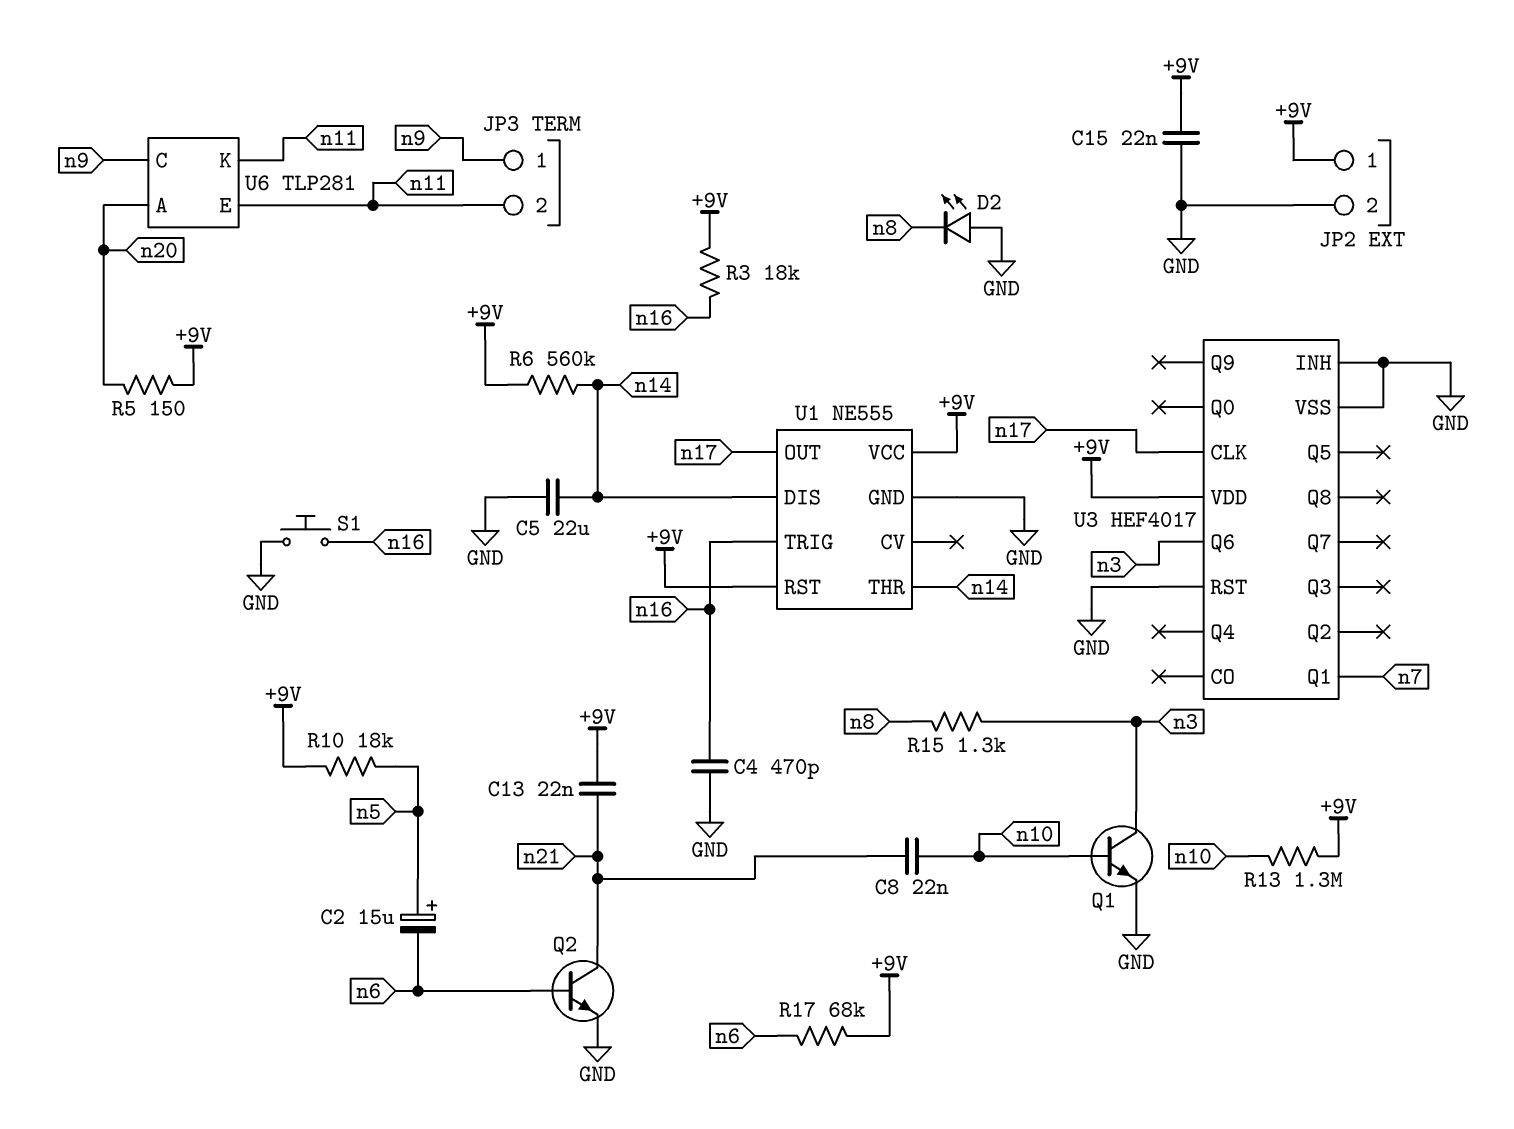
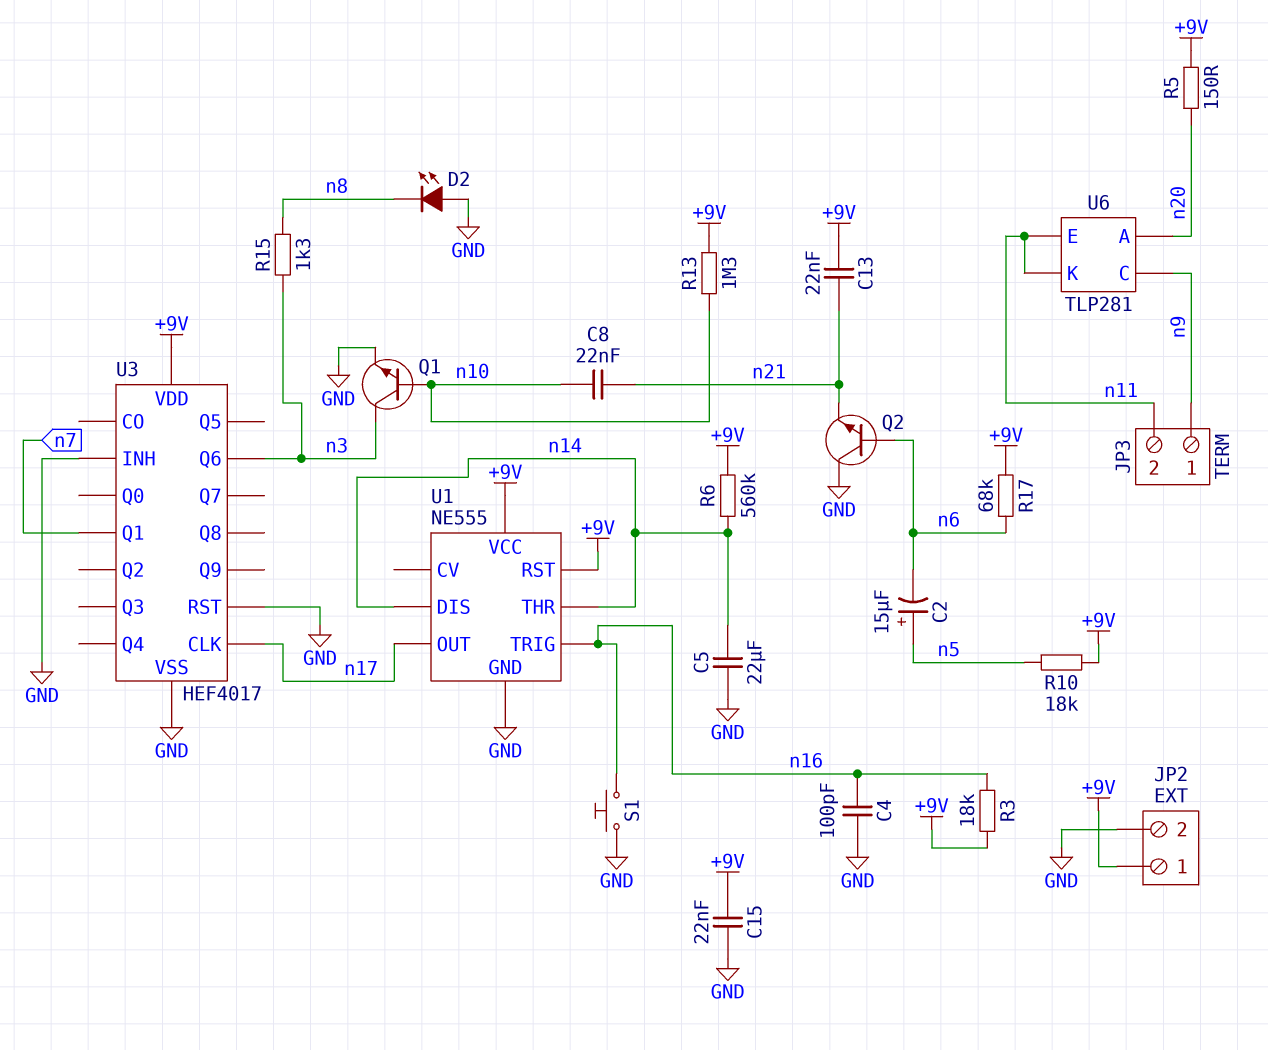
C4: 470pF (GND, n16) -> 100pF (GND, n16)
Q2: NPN (B n6, C n21, E GND) -> NPN (B n6, C GND, E n21)

